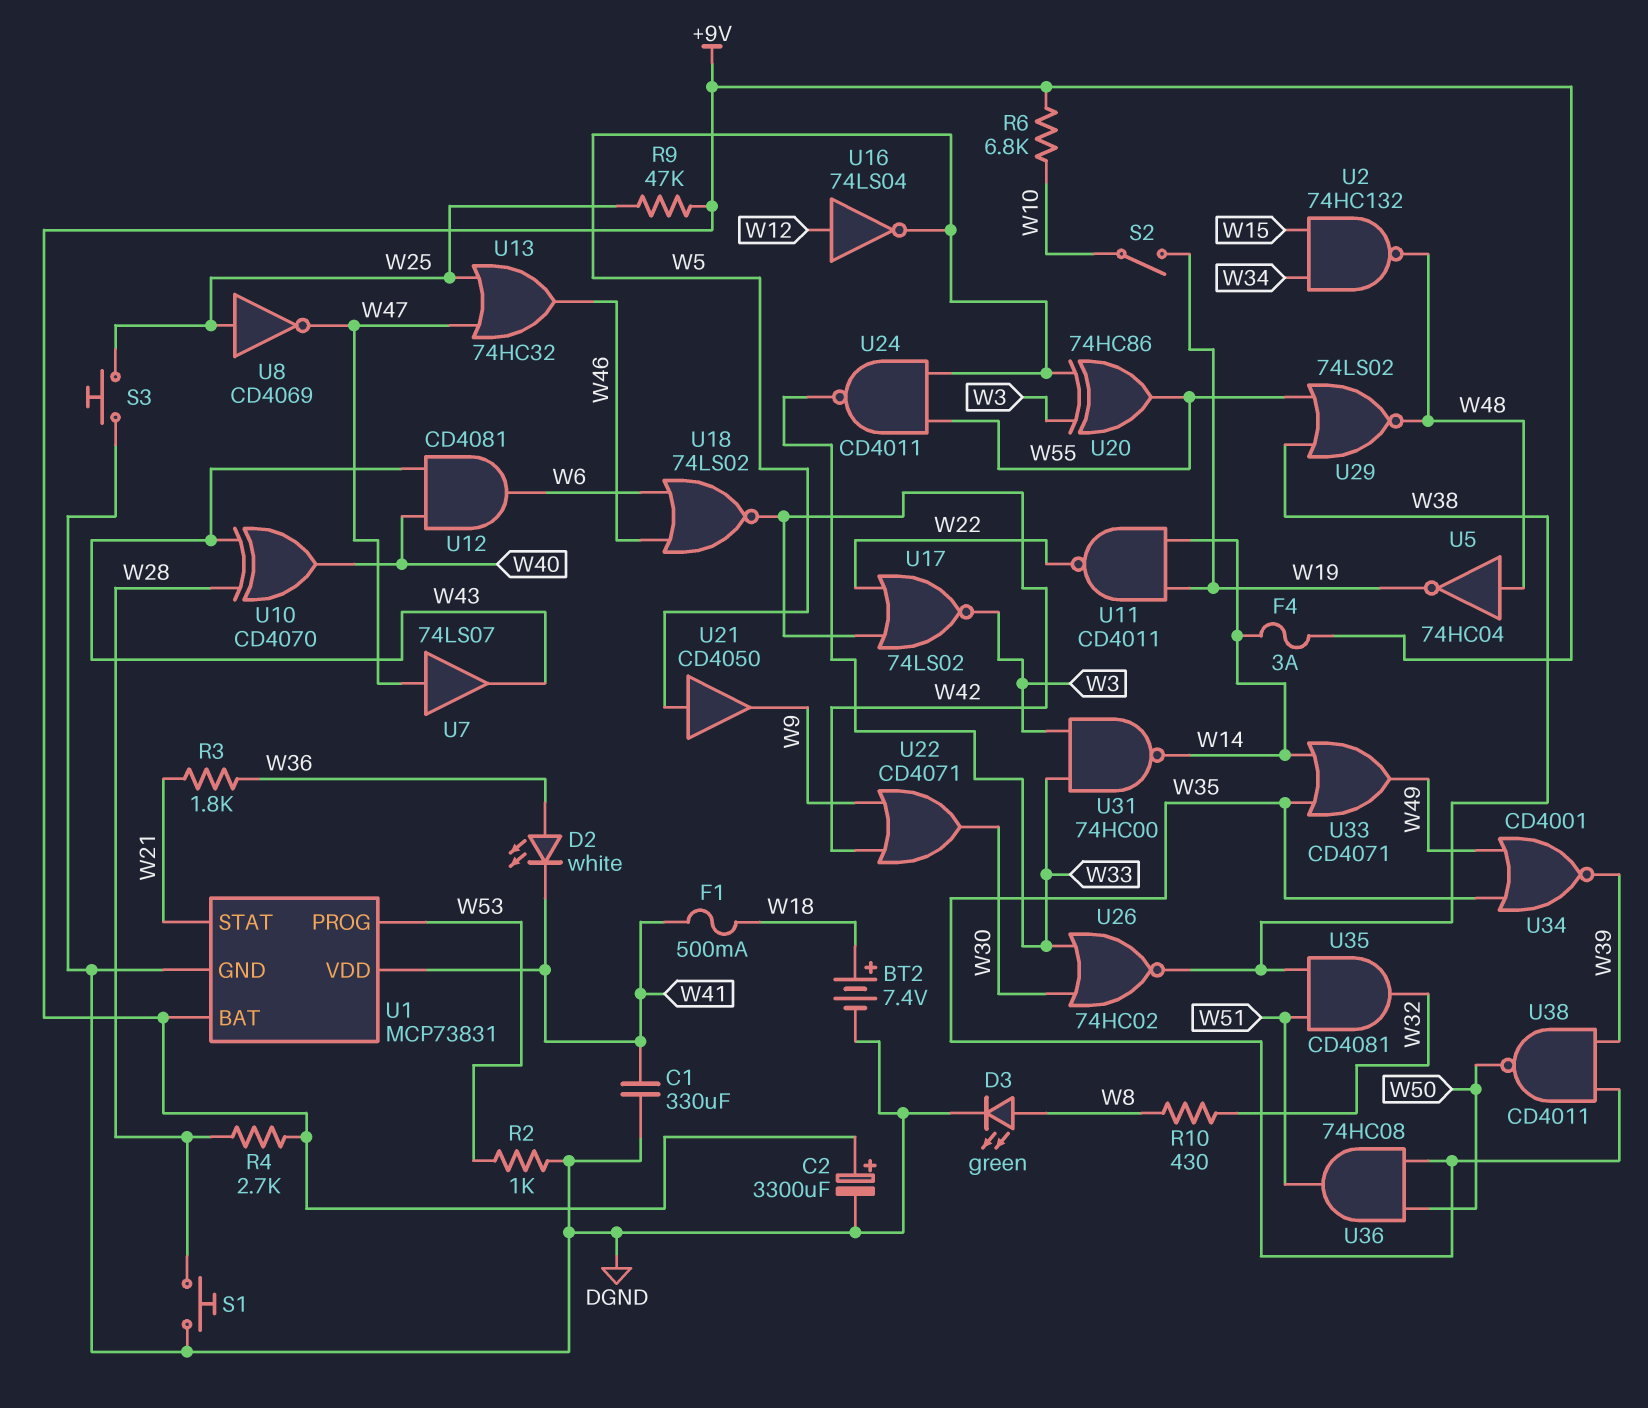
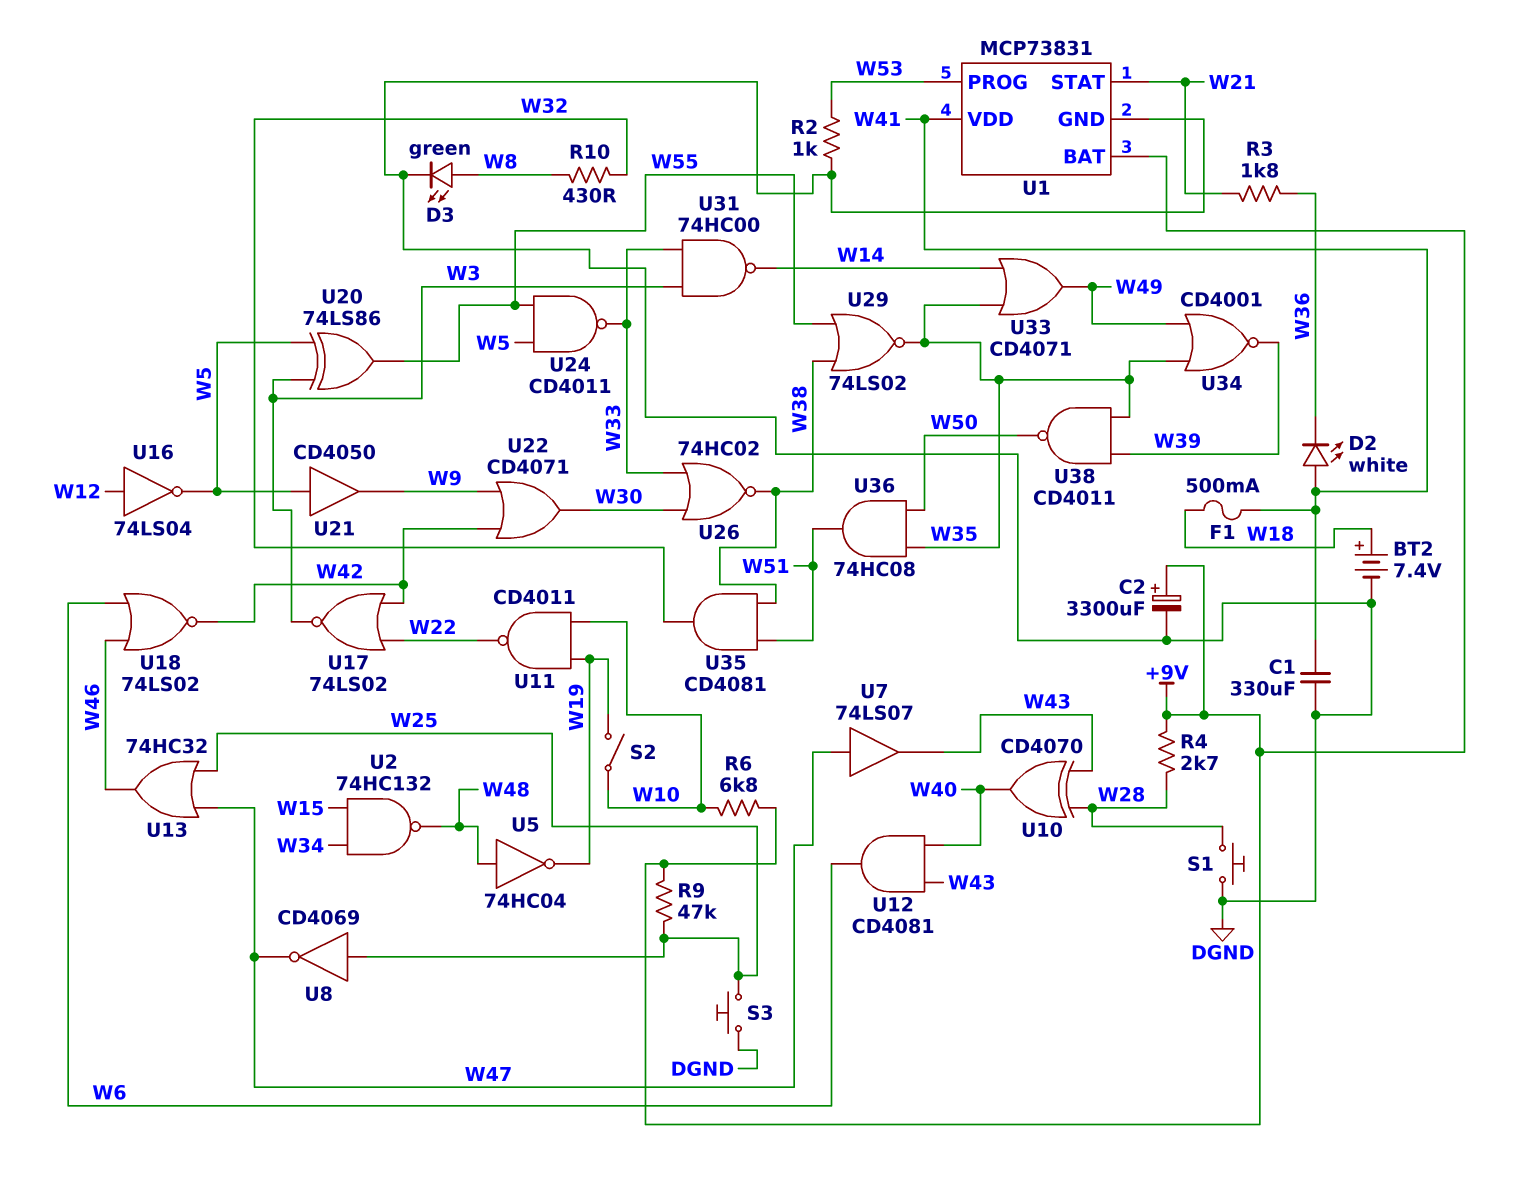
D2: LED white (A W36, K W41) -> LED white (A W41, K W36)
F4: 3A (+9V, W14) -> none
U11: NAND CD4011 (in W14, in W19, out W22) -> NAND CD4011 (in W10, in W19, out W22)
U20: XOR 74HC86 (in W3, in W5, out W55) -> XOR 74LS86 (in W3, in W5, out W55)
U29: NOR 74LS02 (in W38, in W55, out W48) -> NOR 74LS02 (in W38, in W55, out W35)

